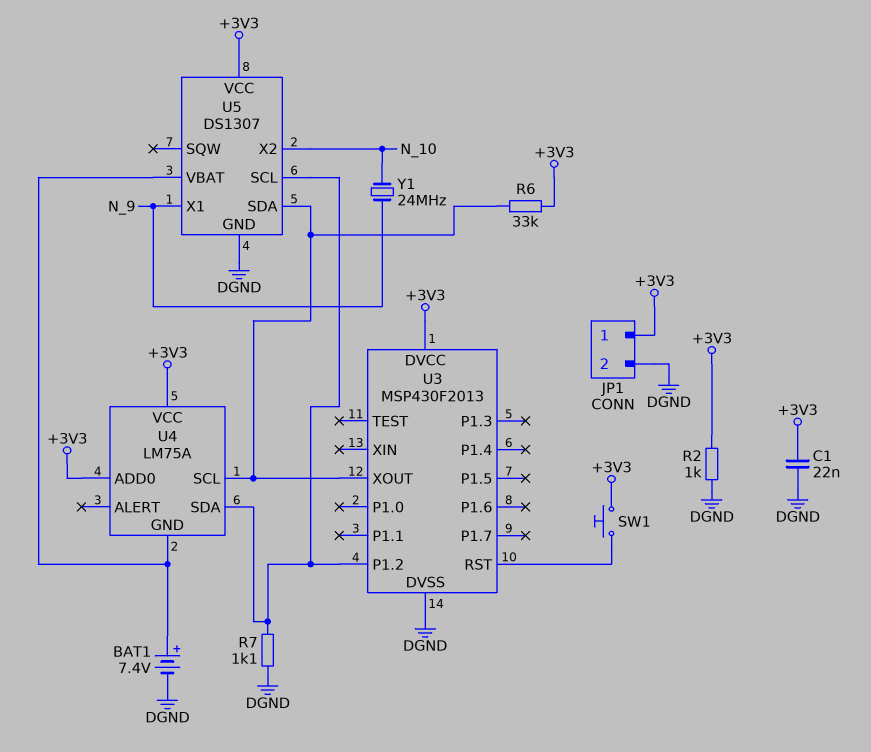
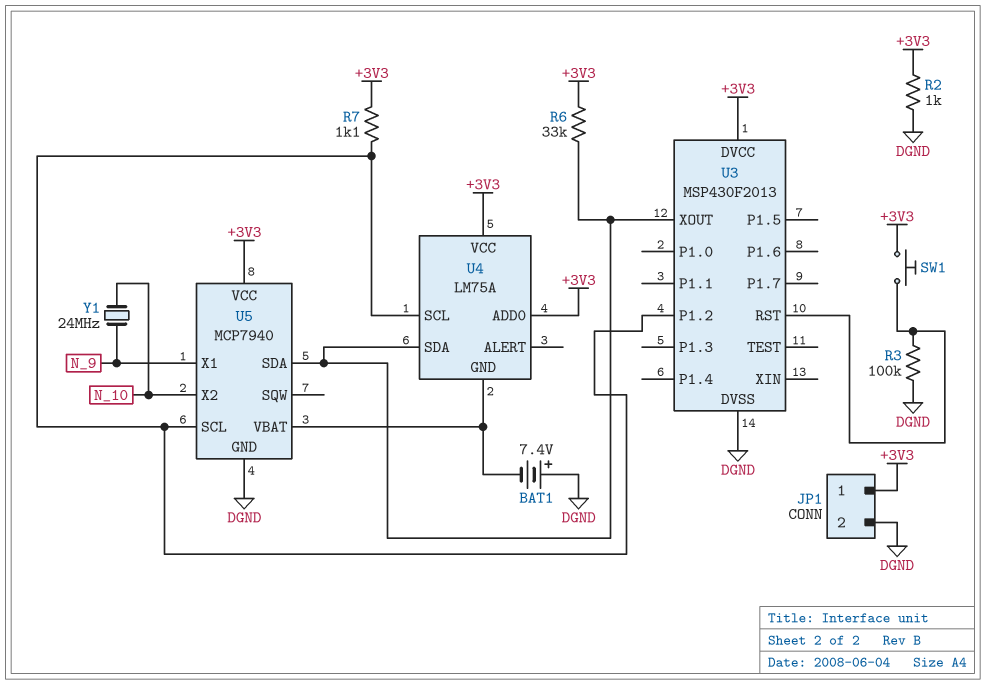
BAT1: 7.4V (plus U4/GND, minus DGND) -> 7.4V (plus DGND, minus U4/GND)
C1: 22nF (+3V3, DGND) -> none
R3: none -> 100k (DGND, U3/RST)
R7: 1.1k (DGND, U3/P1.2) -> 1.1k (+3V3, U3/P1.2)
U4 pin SCL: U3/XOUT -> U3/P1.2
U4 pin SDA: U3/P1.2 -> U3/XOUT
U5: DS1307 -> MCP7940

